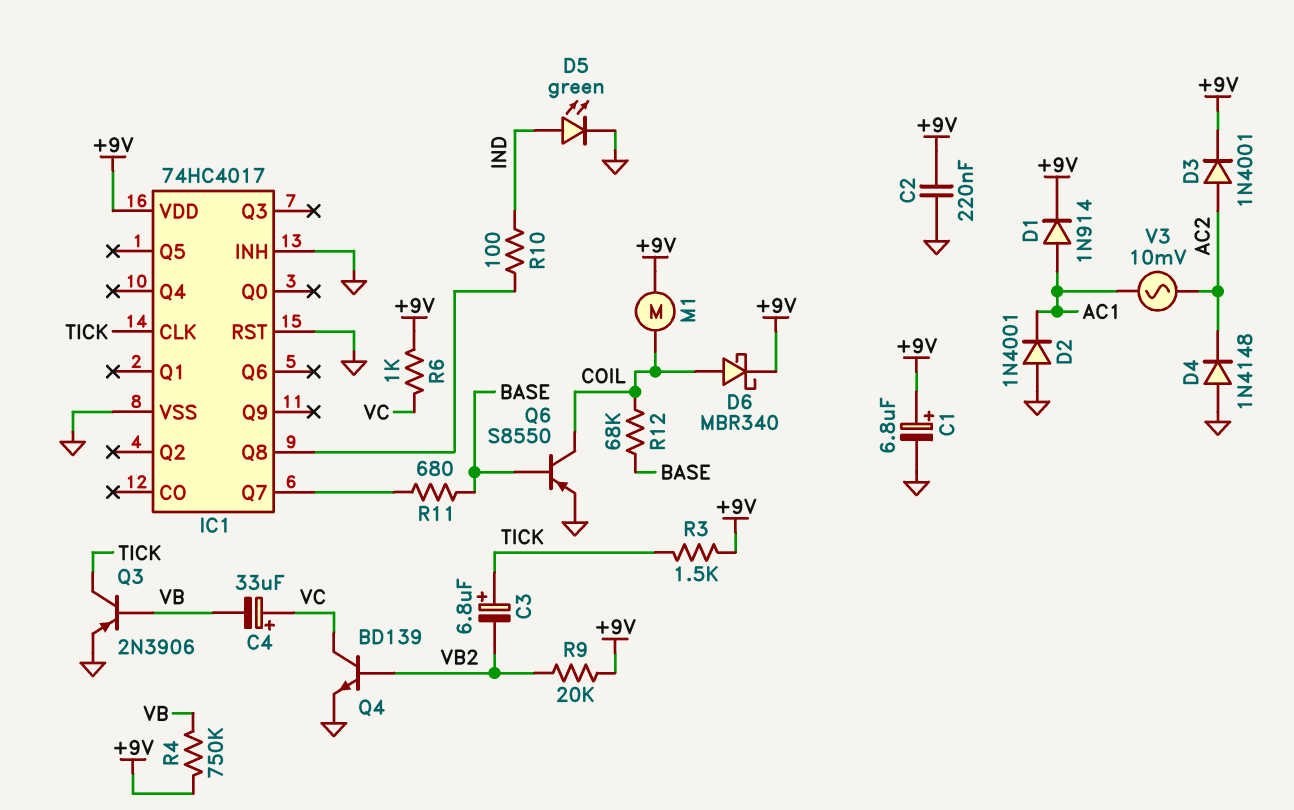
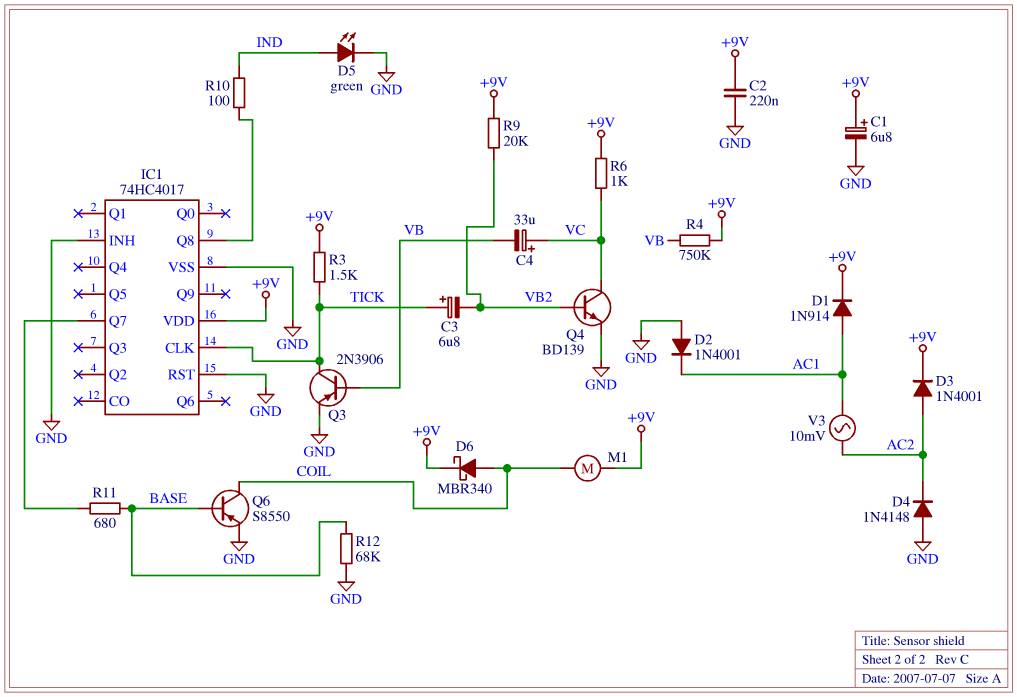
R12: 68k (BASE, COIL) -> 68k (BASE, GND)

